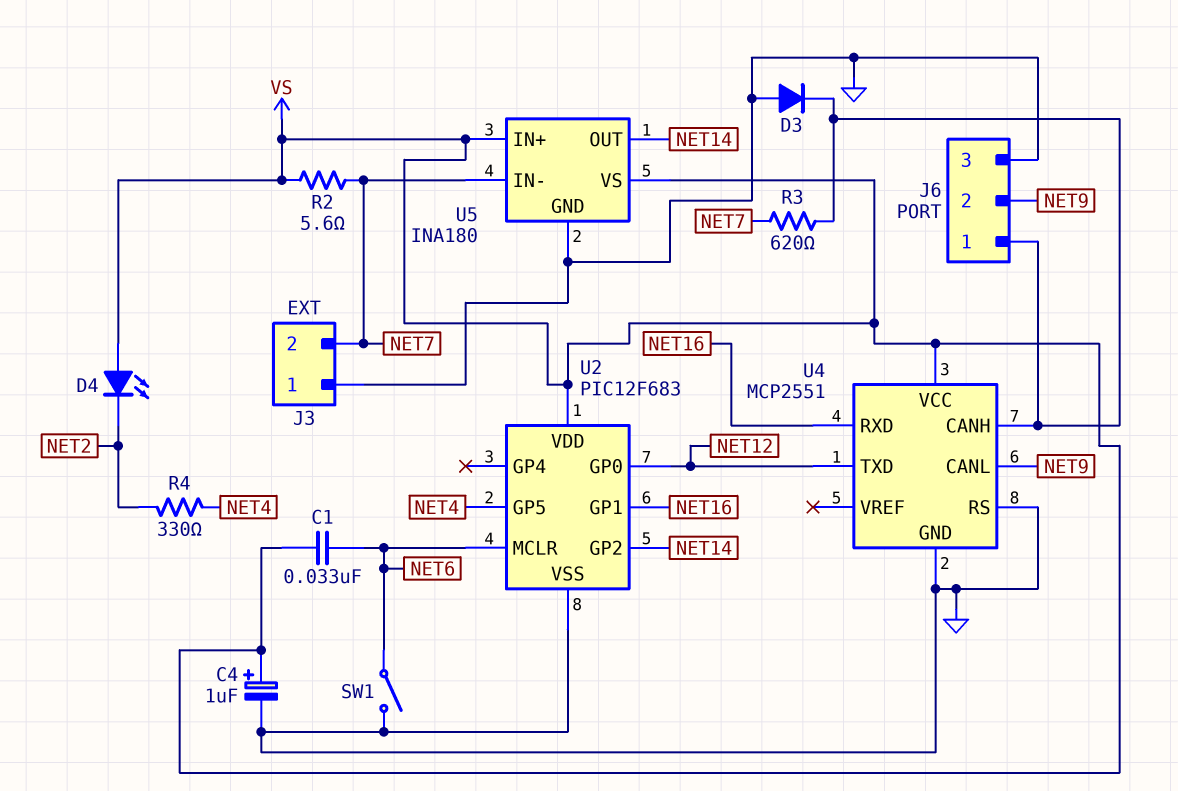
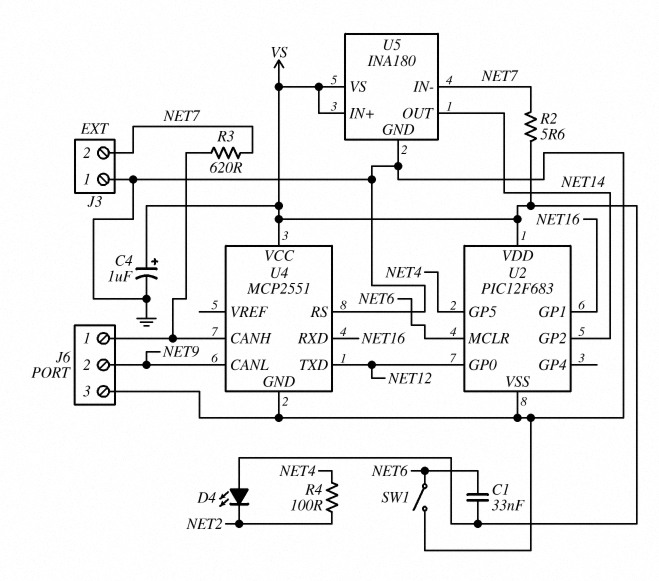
D3: diode (A GND, K J6/1) -> none
R4: 330 (NET2, NET4) -> 100 (NET2, NET4)

